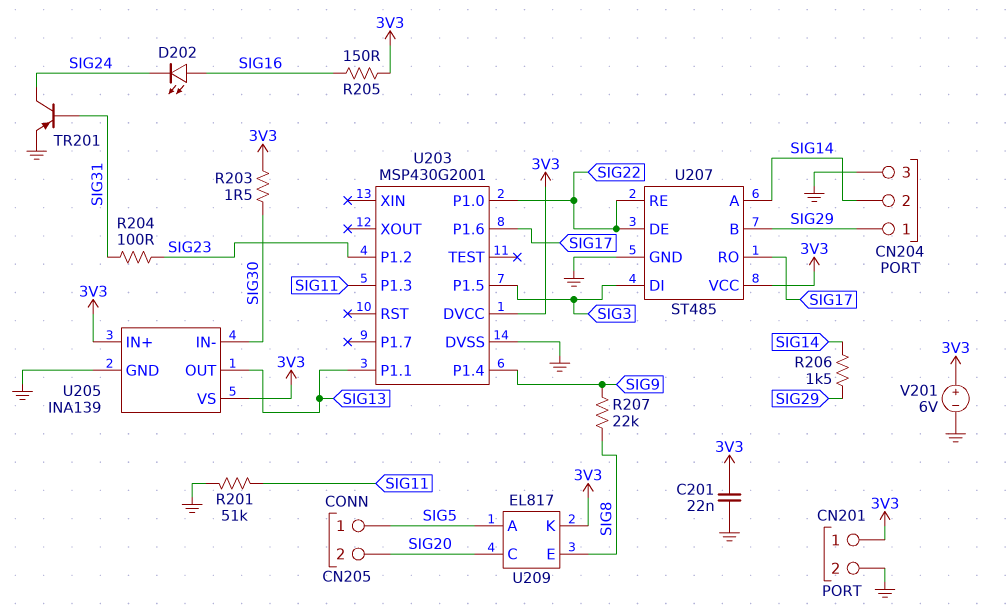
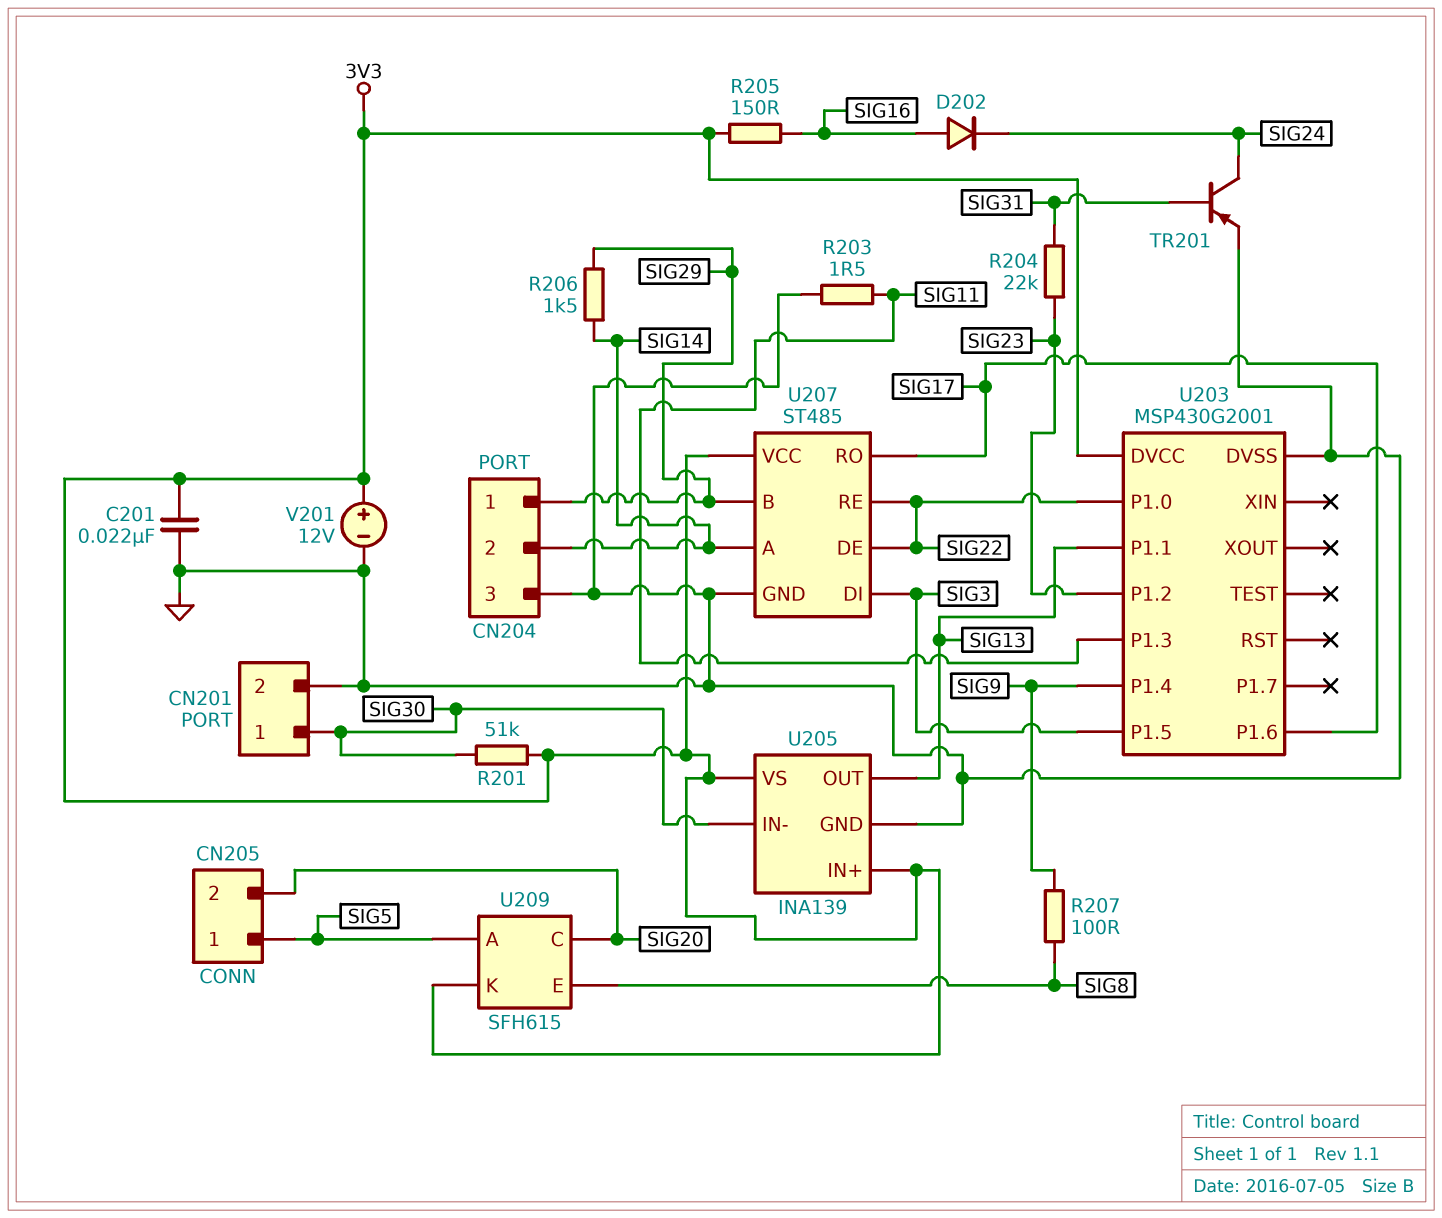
CN201 pin 1: 3V3 -> SIG30
D202: LED (A SIG16, K SIG24) -> diode (A SIG16, K SIG24)
R201: 51k (GND, SIG11) -> 51k (3V3, SIG30)
R203: 1.5 (3V3, SIG30) -> 1.5 (GND, SIG11)
R204: 100 (SIG23, SIG31) -> 22k (SIG23, SIG31)
R207: 22k (SIG8, SIG9) -> 100 (SIG8, SIG9)
U209: EL817 -> SFH615
V201: 6V (plus 3V3, minus GND) -> 12V (plus 3V3, minus GND)

